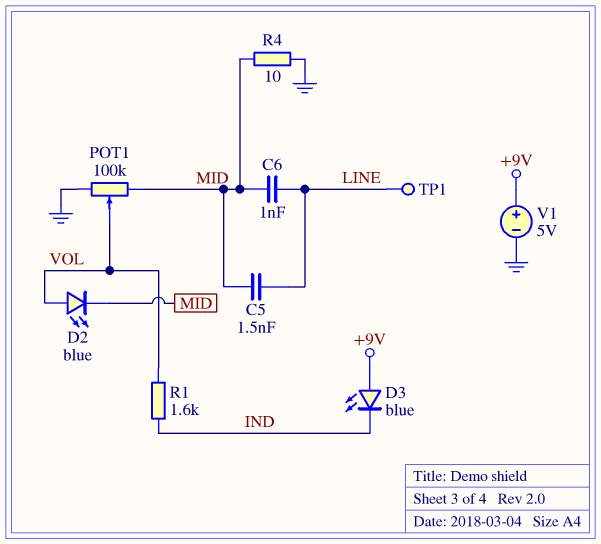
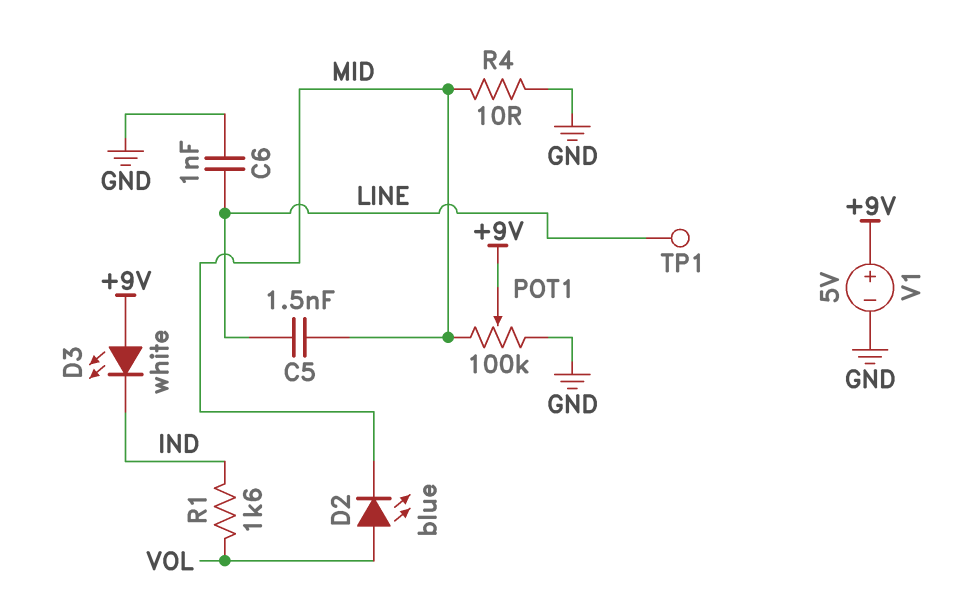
C6: 1nF (LINE, MID) -> 1nF (GND, LINE)
D3: LED blue (A +9V, K IND) -> LED white (A +9V, K IND)
POT1: 100k (GND, MID, wiper VOL) -> 100k (GND, MID, wiper +9V)

